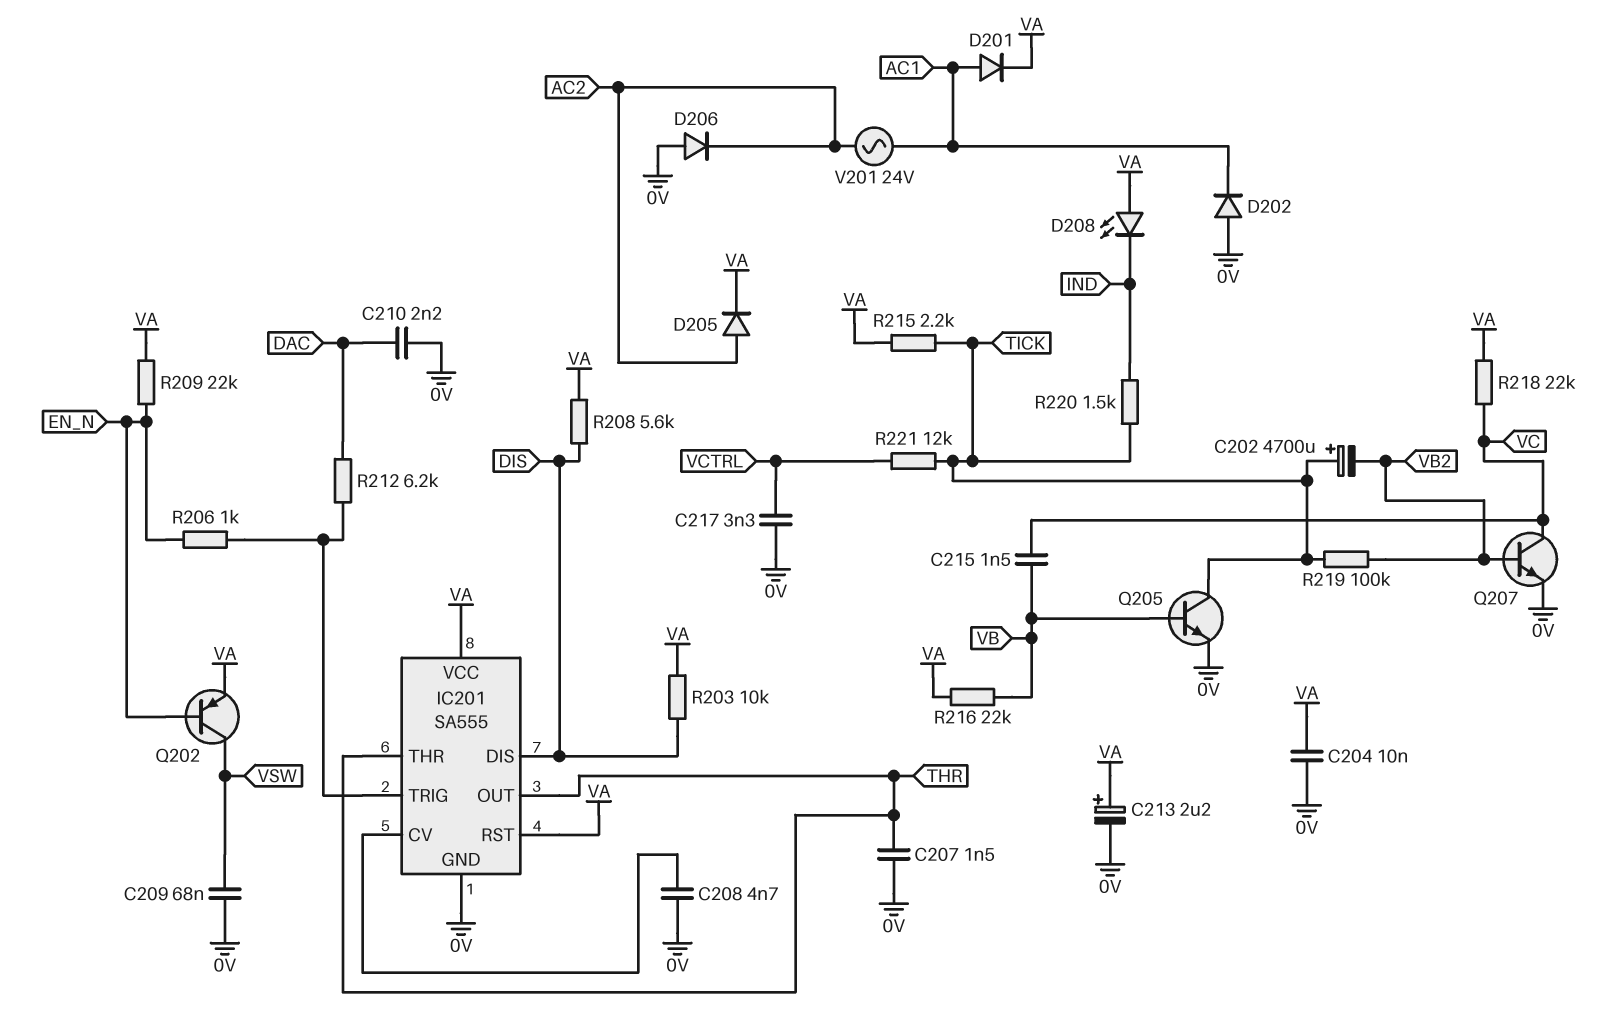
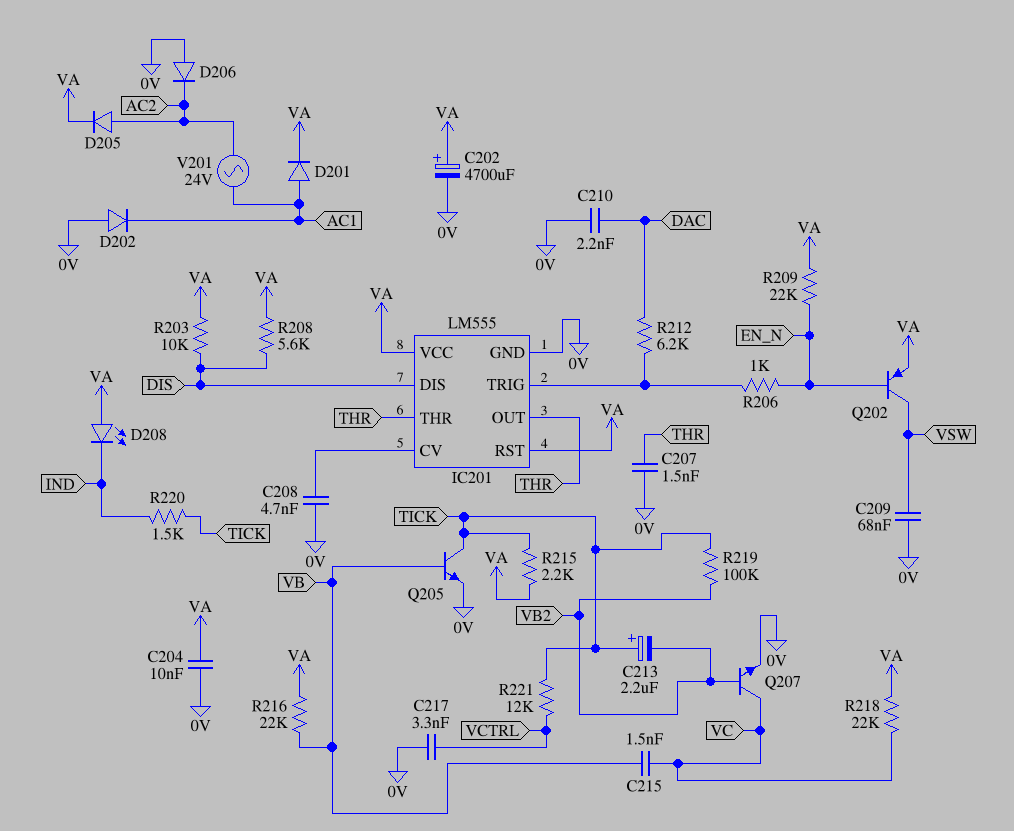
C202: 4700uF (plus TICK, minus VB2) -> 4700uF (plus VA, minus 0V)
C213: 2.2uF (plus VA, minus 0V) -> 2.2uF (plus TICK, minus VB2)
IC201: SA555 -> LM555

